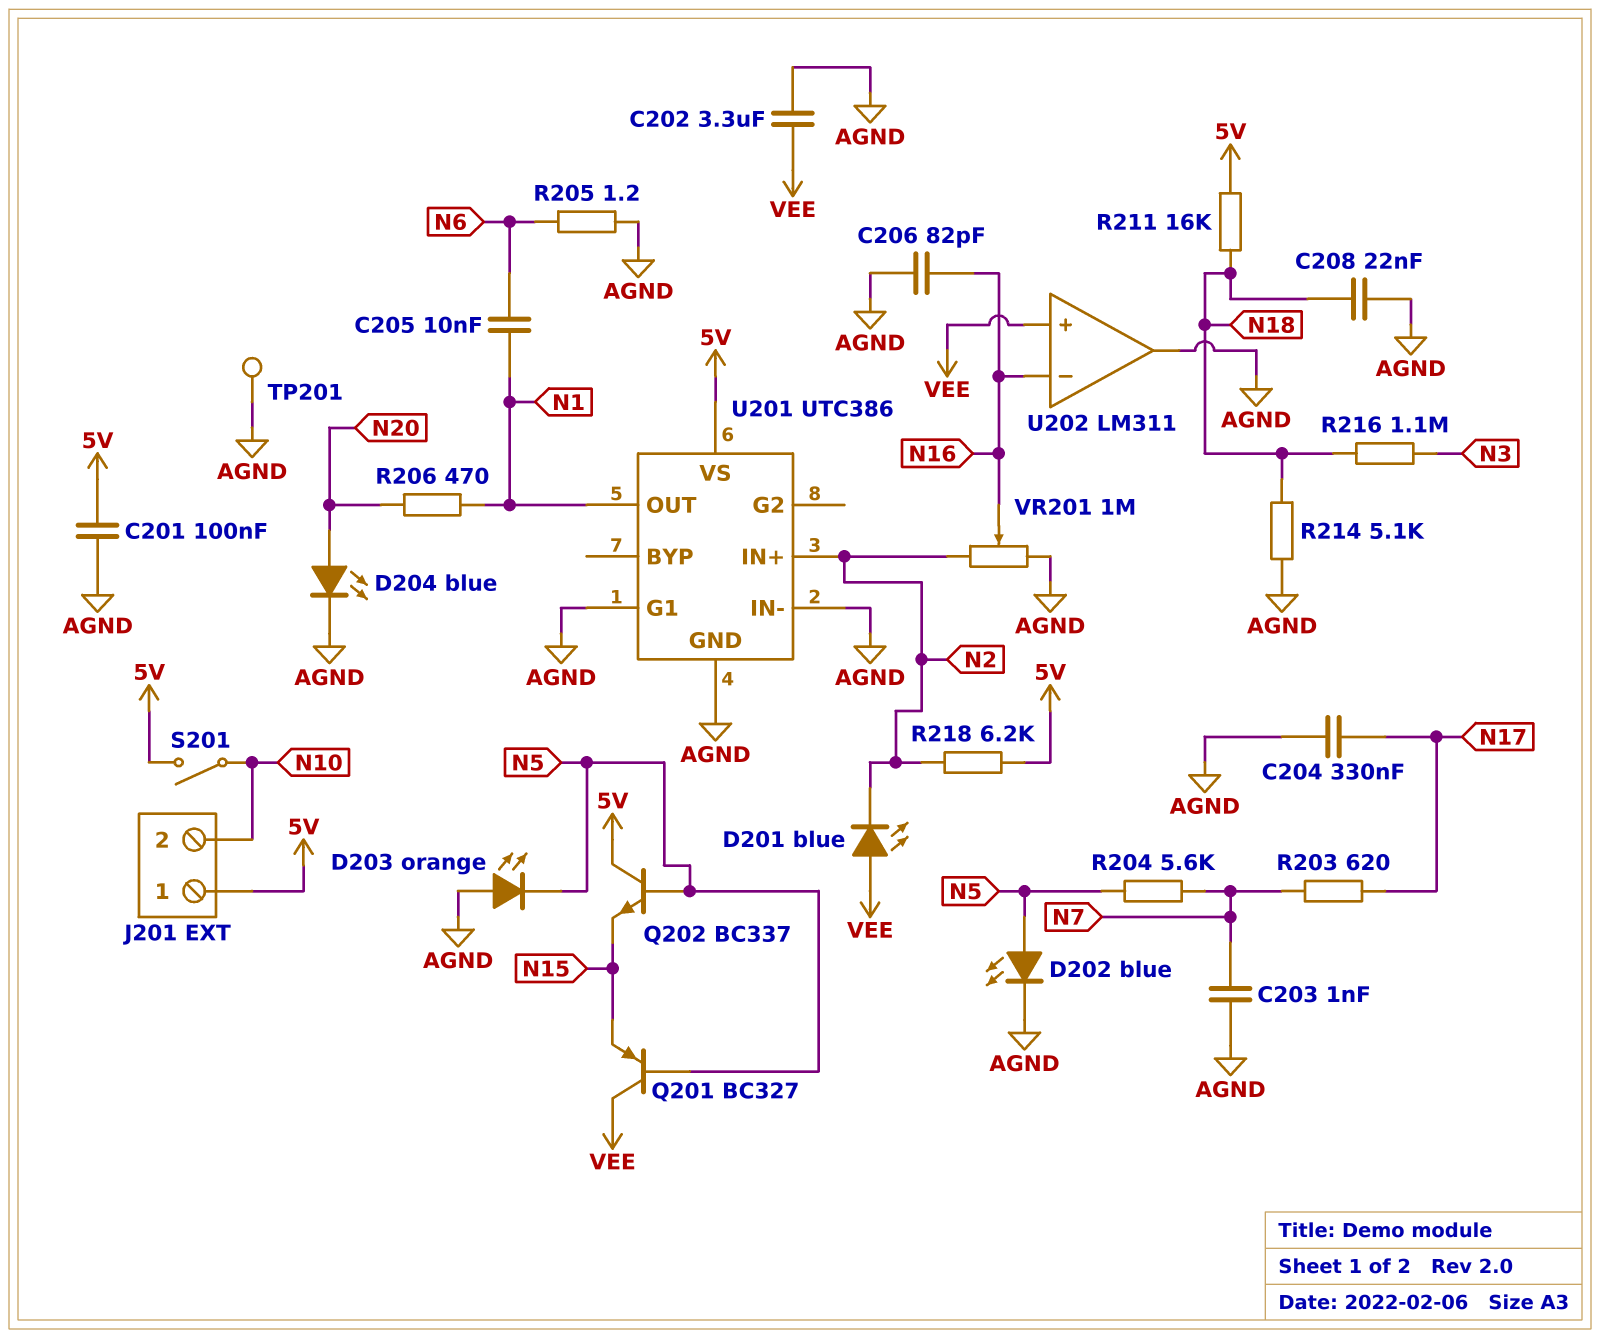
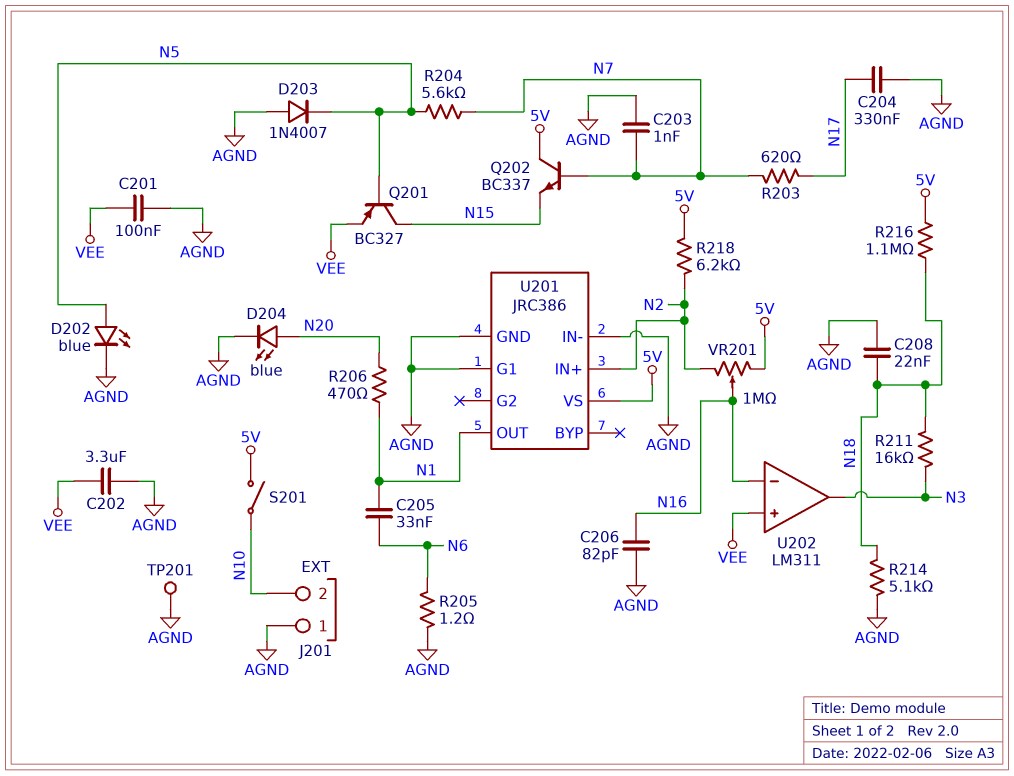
C201: 100nF (5V, AGND) -> 100nF (AGND, VEE)
C205: 10nF (N1, N6) -> 33nF (N1, N6)
D201: LED blue (A VEE, K N2) -> none
D203: LED orange (A AGND, K N5) -> diode 1N4007 (A AGND, K N5)
J201 pin 1: 5V -> AGND
Q201: PNP BC327 (B N5, C VEE, E N15) -> PNP BC327 (B N5, C N15, E VEE)
Q202: NPN BC337 (B N5, C 5V, E N15) -> NPN BC337 (B N7, C 5V, E N15)
R211: 16k (5V, N18) -> 16k (N3, N18)
R216: 1.1M (N3, N18) -> 1.1M (5V, N18)
U201: UTC386 -> JRC386
U202 pin out: AGND -> N3
VR201: 1M (AGND, N2, wiper N16) -> 1M (5V, N2, wiper N16)

